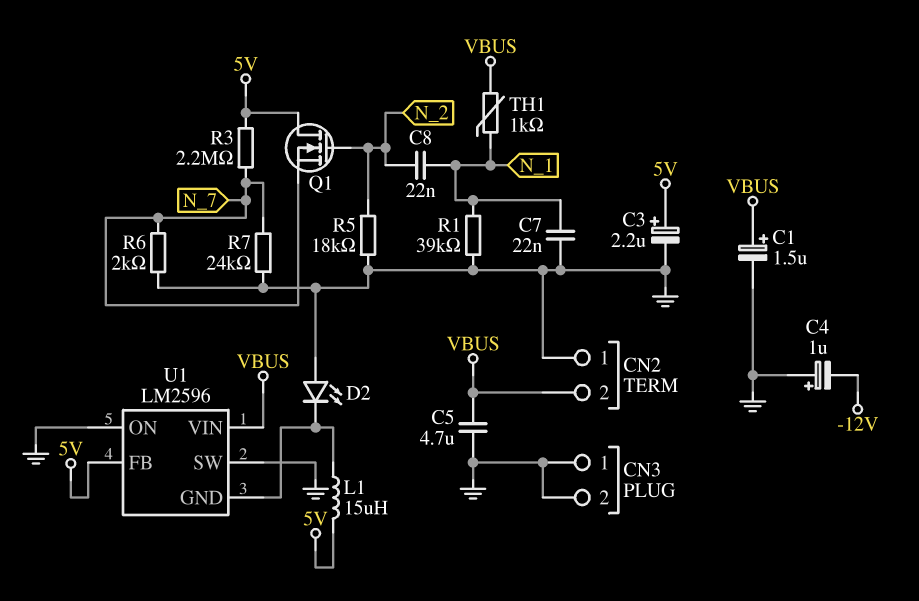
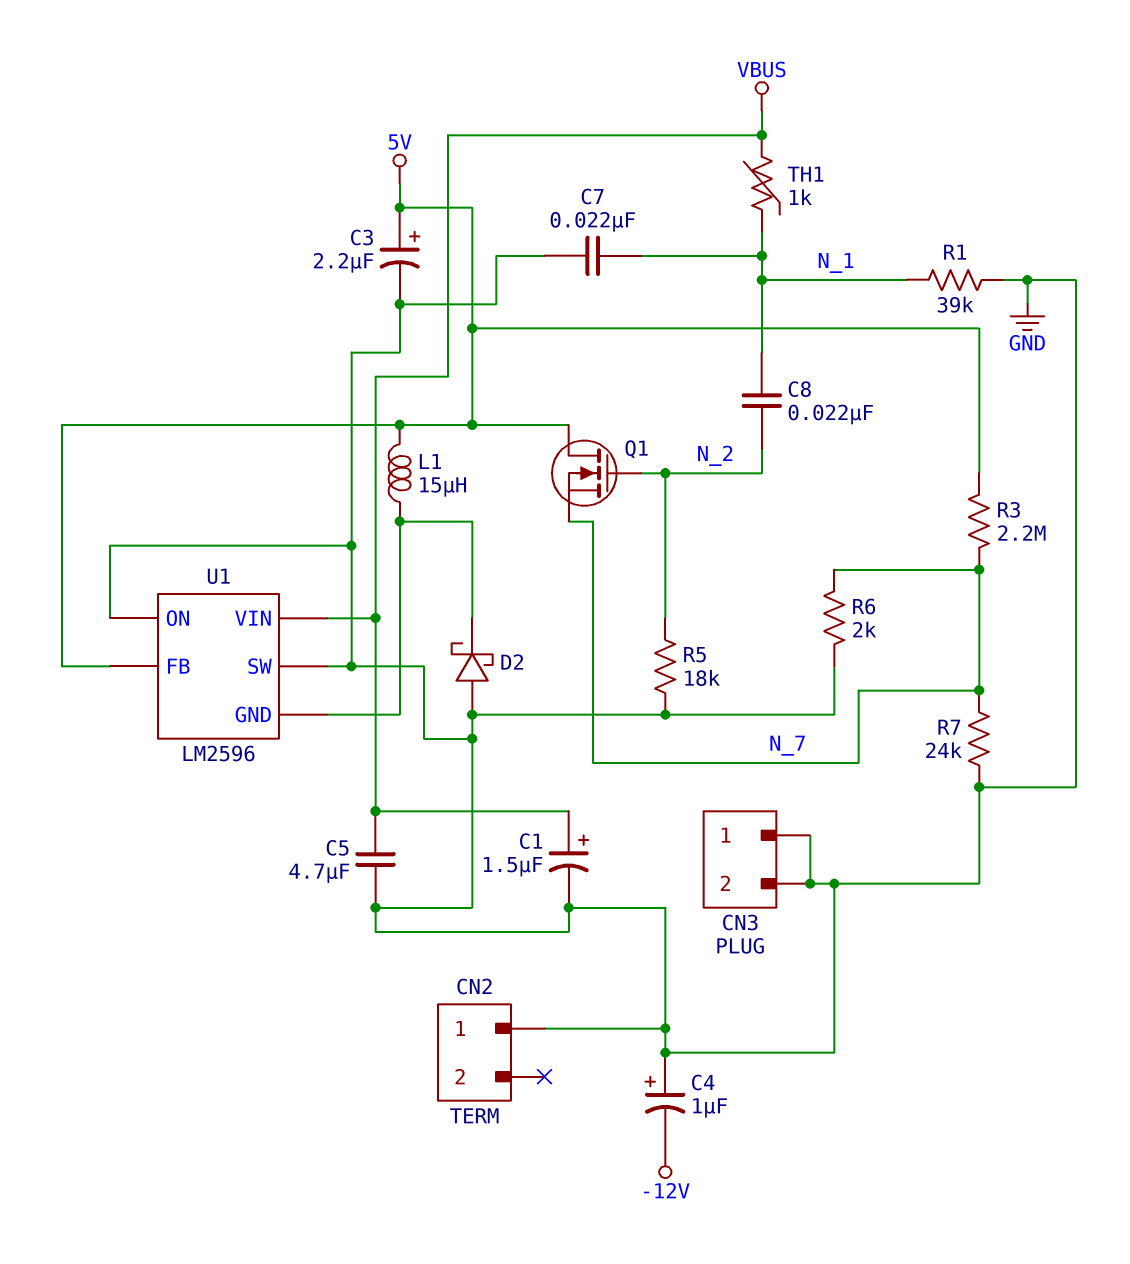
CN2 pin 2: VBUS -> none
D2: LED (A GND, K U1/GND) -> schottky (A GND, K U1/GND)

